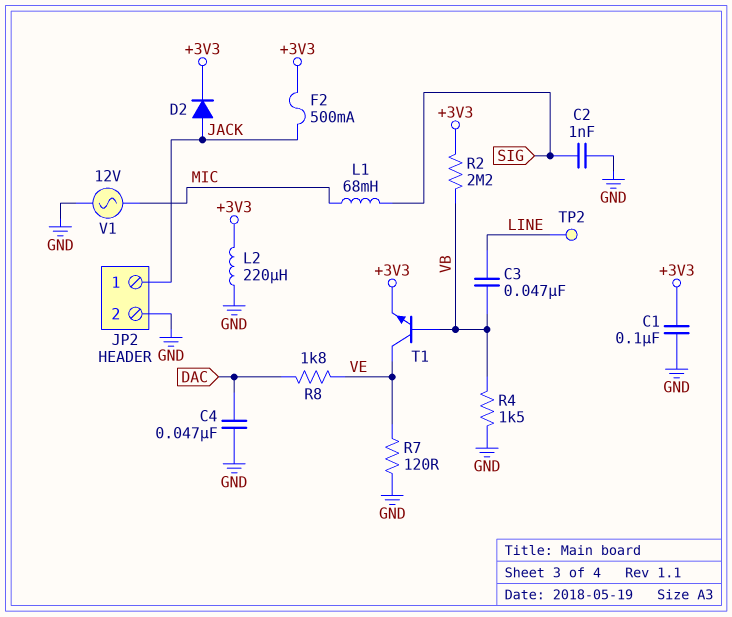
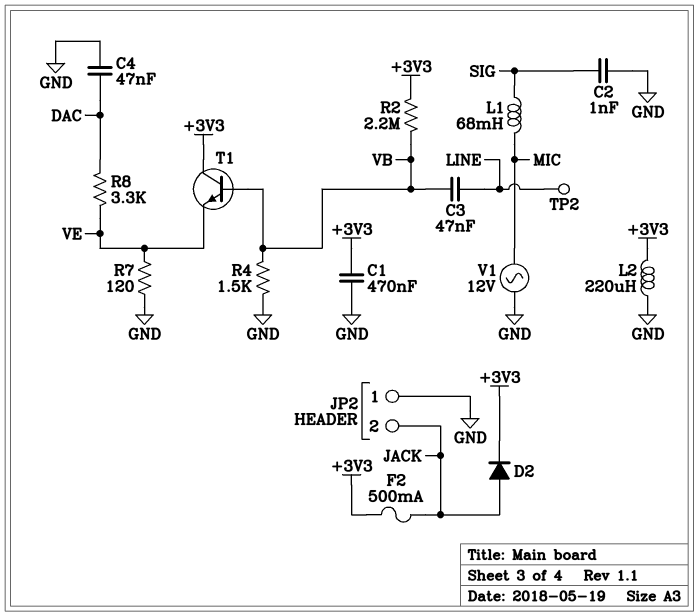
C1: 100nF (+3V3, GND) -> 470nF (+3V3, GND)
JP2 pin 1: JACK -> GND
JP2 pin 2: GND -> JACK
R8: 1.8k (DAC, VE) -> 3.3k (DAC, VE)
T1: NPN (B VB, C VE, E +3V3) -> NPN (B VB, C +3V3, E VE)

